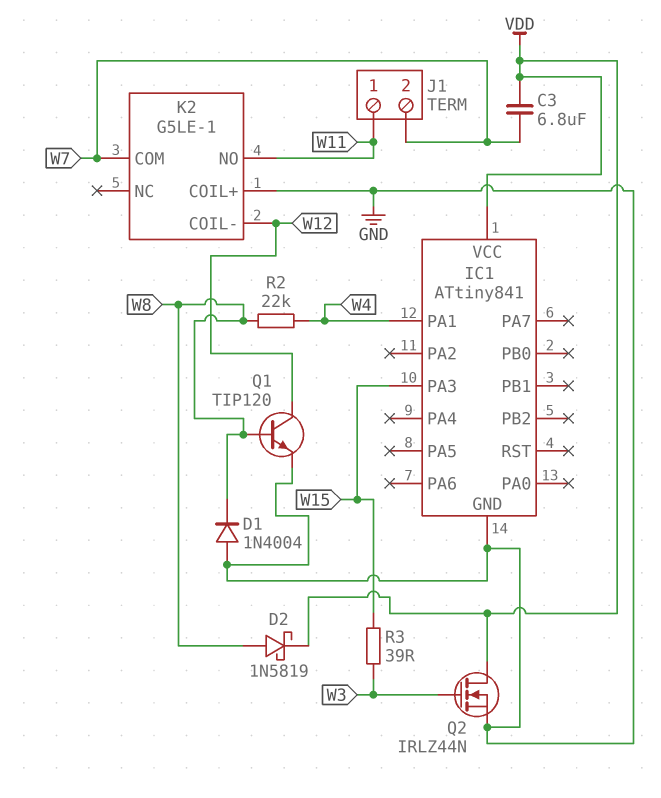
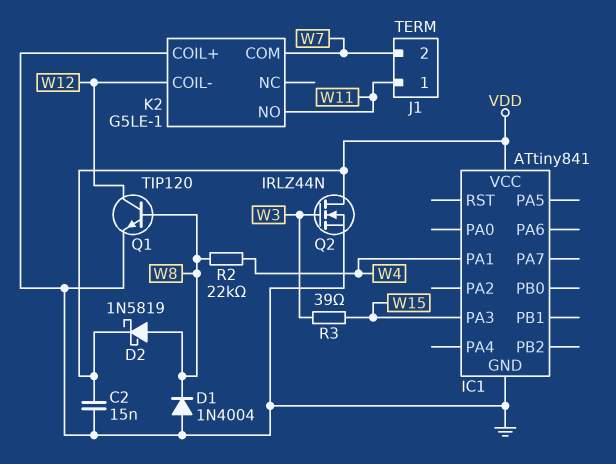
C2: none -> 15nF (GND, VDD)
C3: 6.8uF (VDD, W7) -> none

